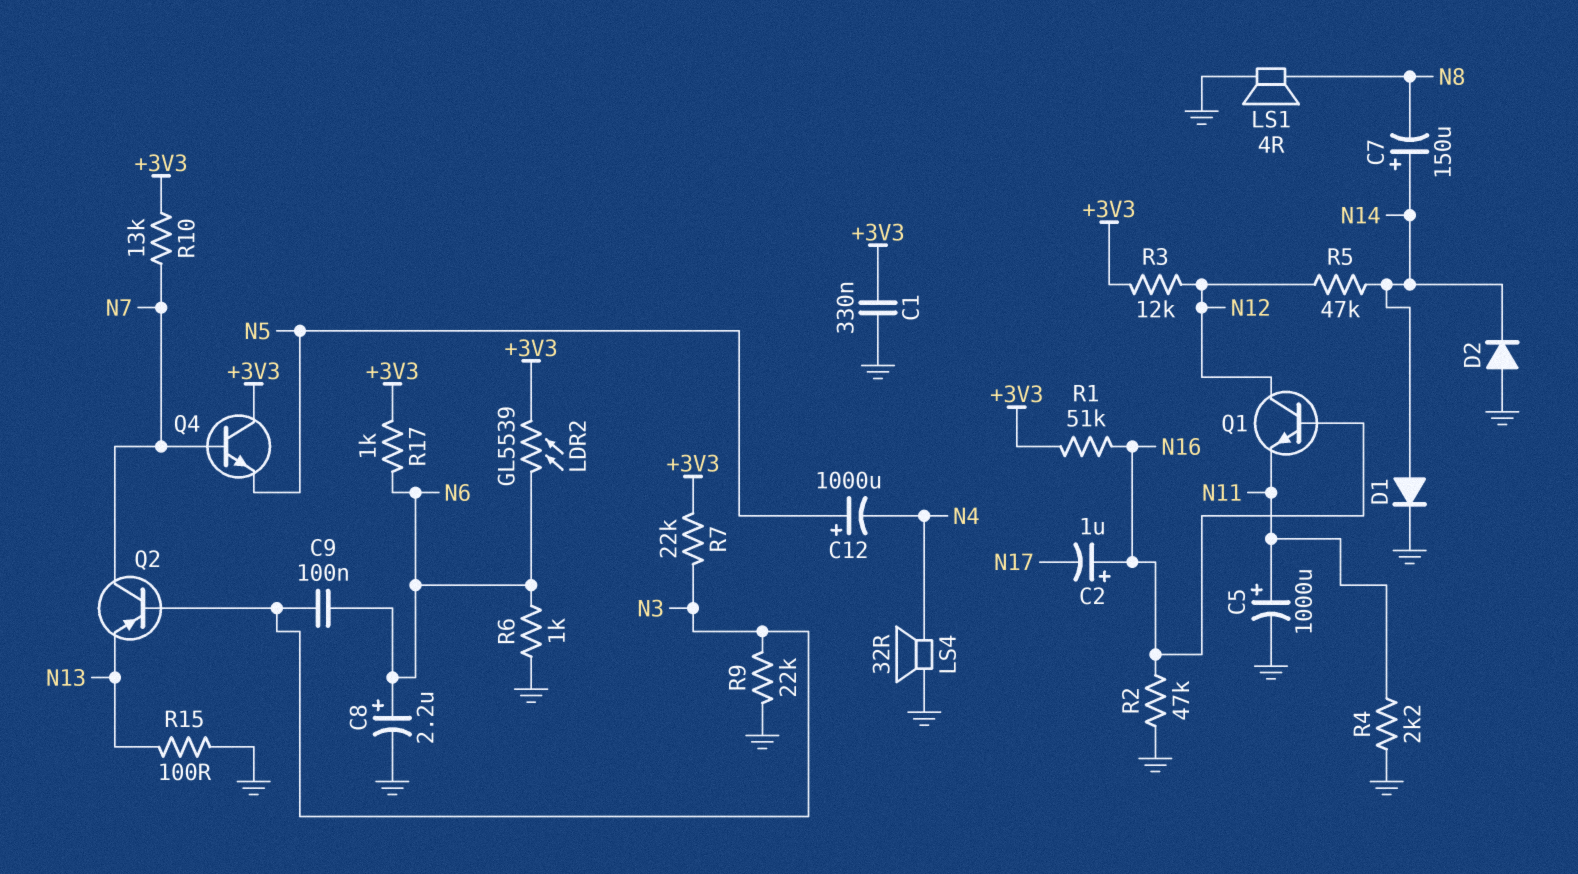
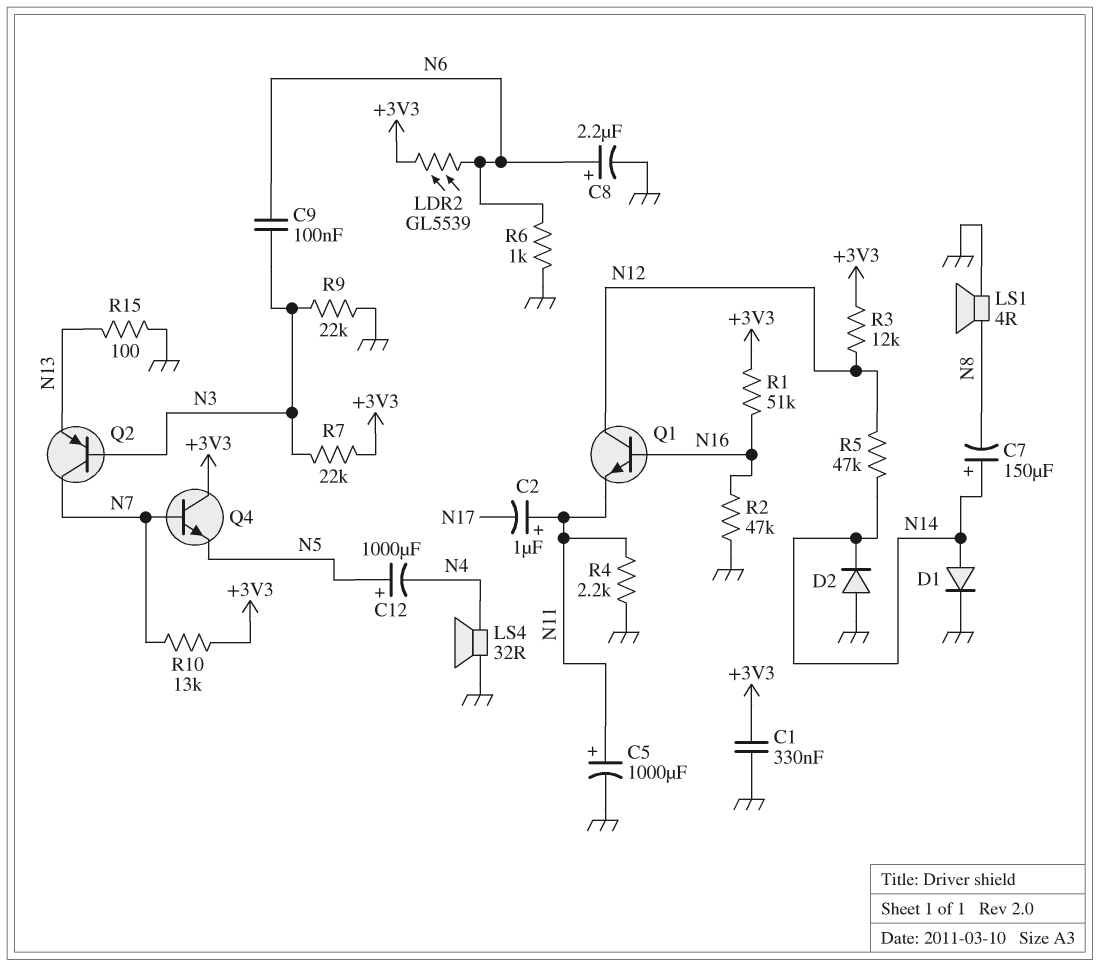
C2: 1uF (plus N16, minus N17) -> 1uF (plus N11, minus N17)
R17: 1k (+3V3, N6) -> none

